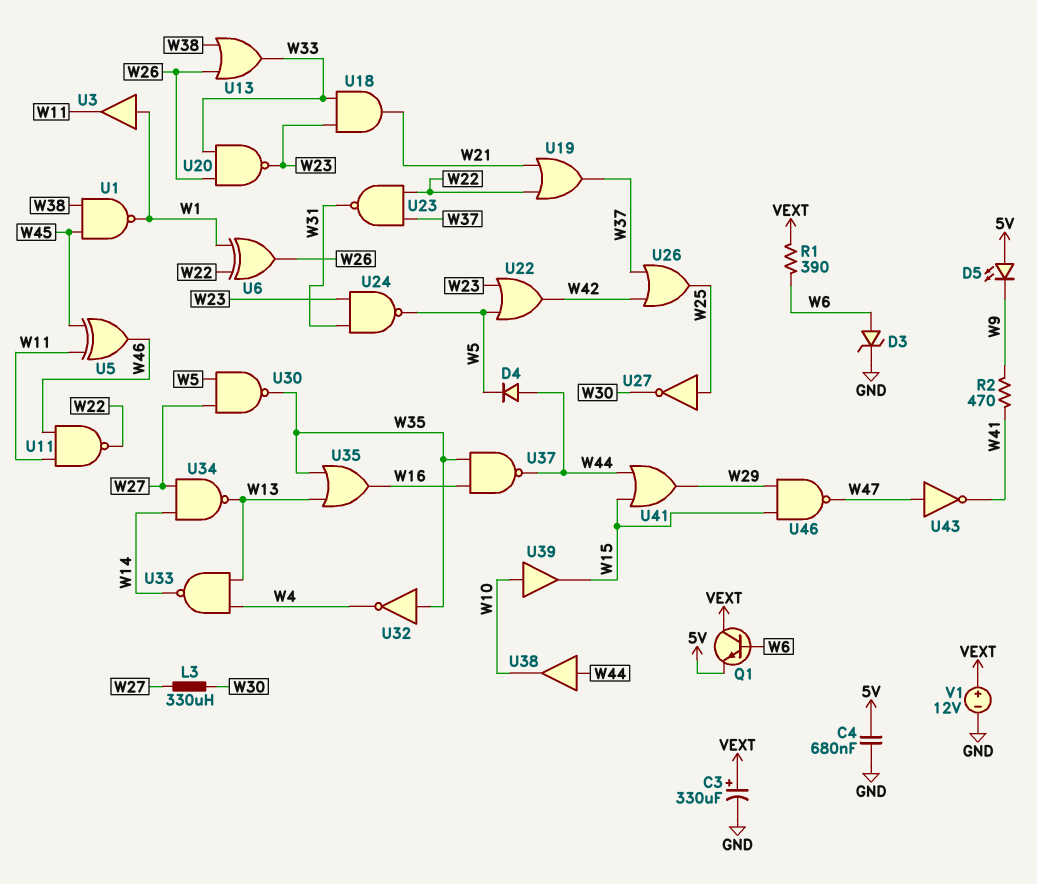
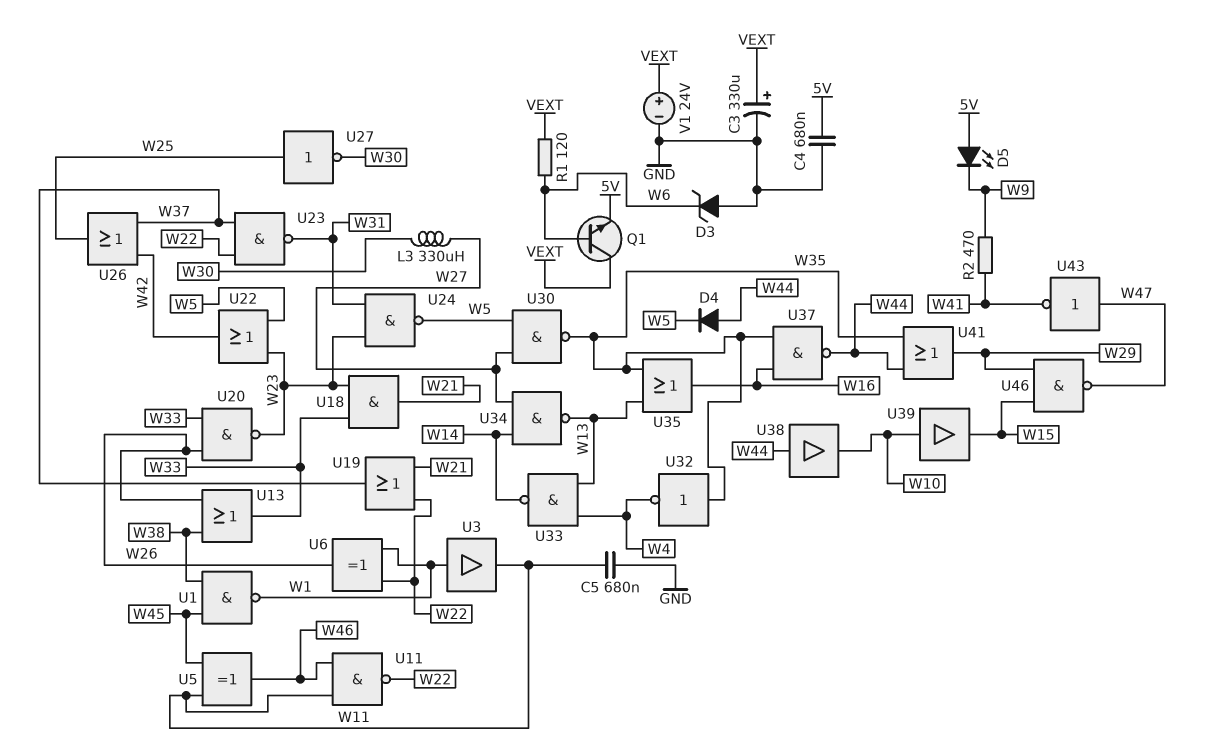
C5: none -> 680nF (GND, W11)
D3: zener (A W6, K GND) -> zener (A GND, K W6)
R1: 390 (VEXT, W6) -> 120 (VEXT, W6)
U41: OR (in W15, in W44, out W29) -> OR (in W35, in W44, out W29)
V1: 12V (plus VEXT, minus GND) -> 24V (plus VEXT, minus GND)

